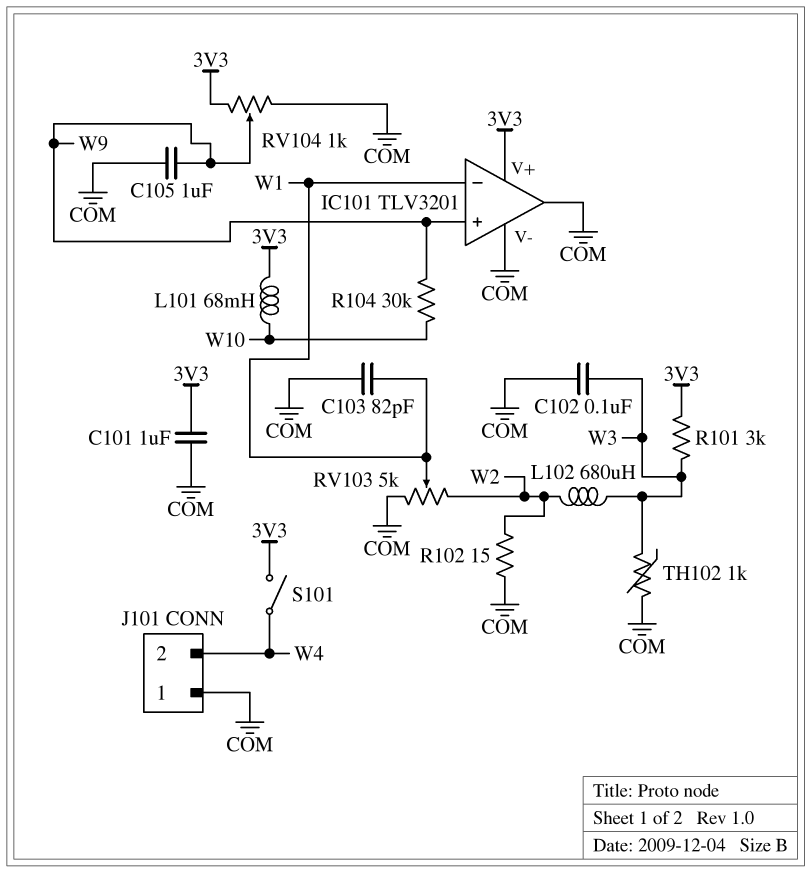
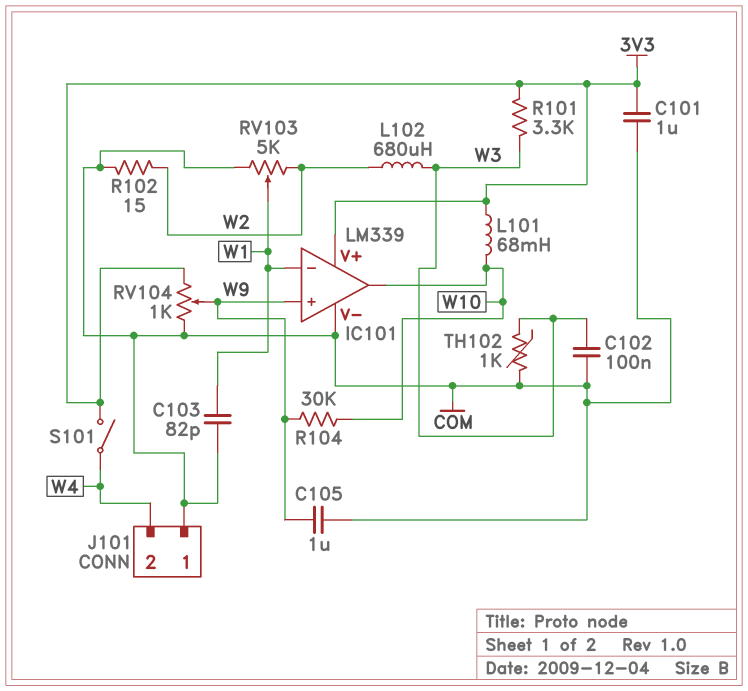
IC101: TLV3201 -> LM339
IC101 pin out: COM -> W10
R101: 3k (3V3, W3) -> 3.3k (3V3, W3)

